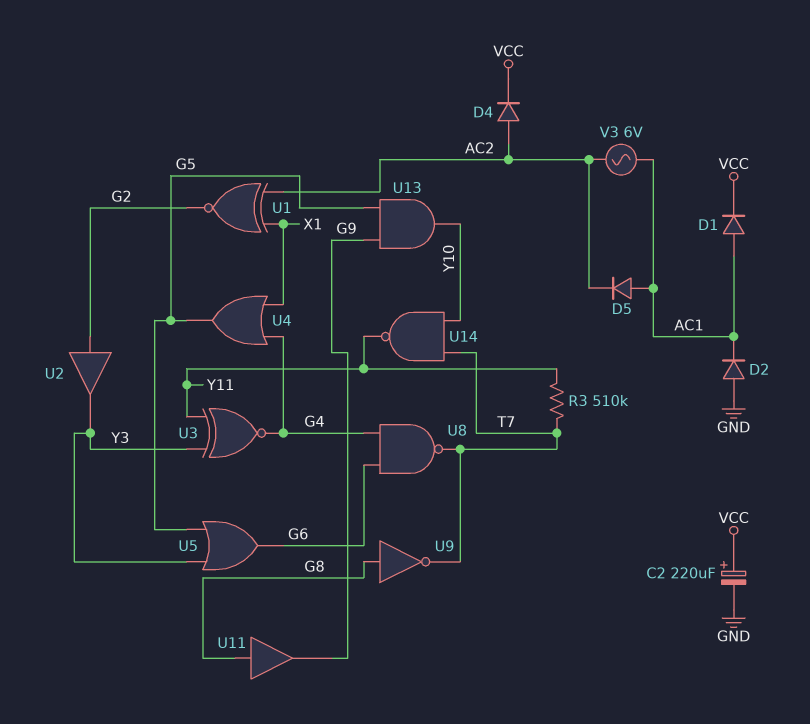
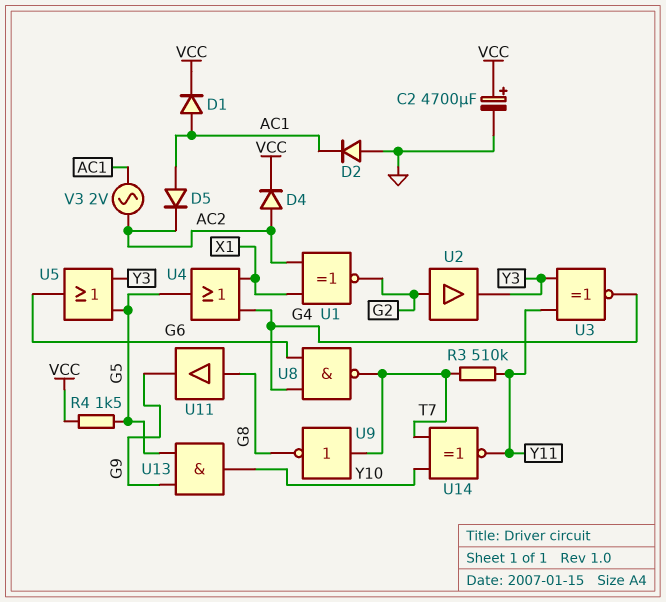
C2: 220uF (plus VCC, minus GND) -> 4700uF (plus VCC, minus GND)
R4: none -> 1.5k (G5, VCC)
U9: NOT (in G8, out T7) -> NOT (in T7, out G8)
U14: NAND (in T7, in Y10, out Y11) -> XNOR (in T7, in Y10, out Y11)
V3: AC 6V (AC1, AC2) -> AC 2V (AC1, AC2)

